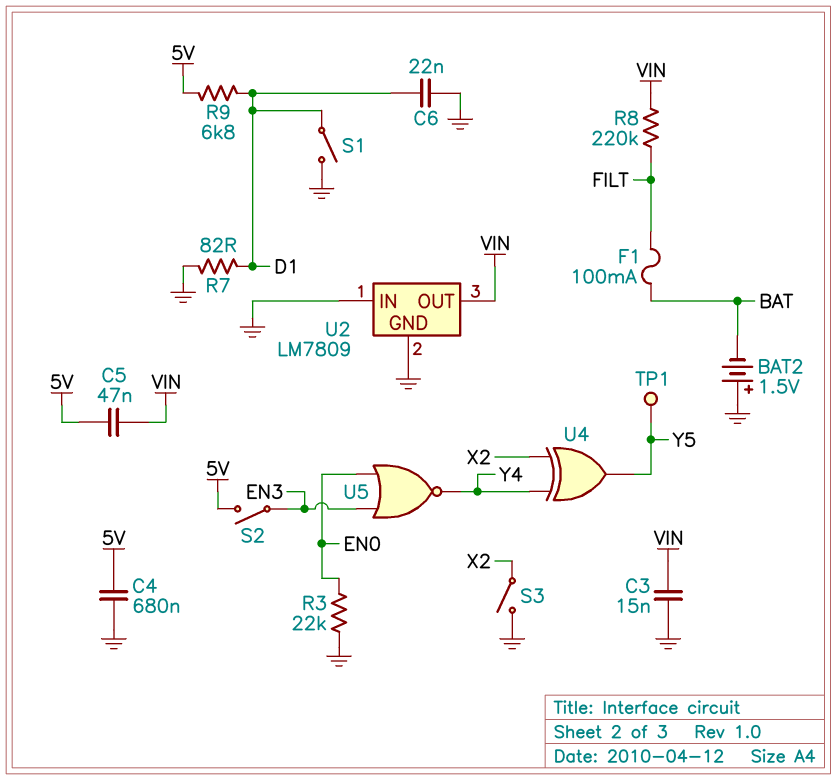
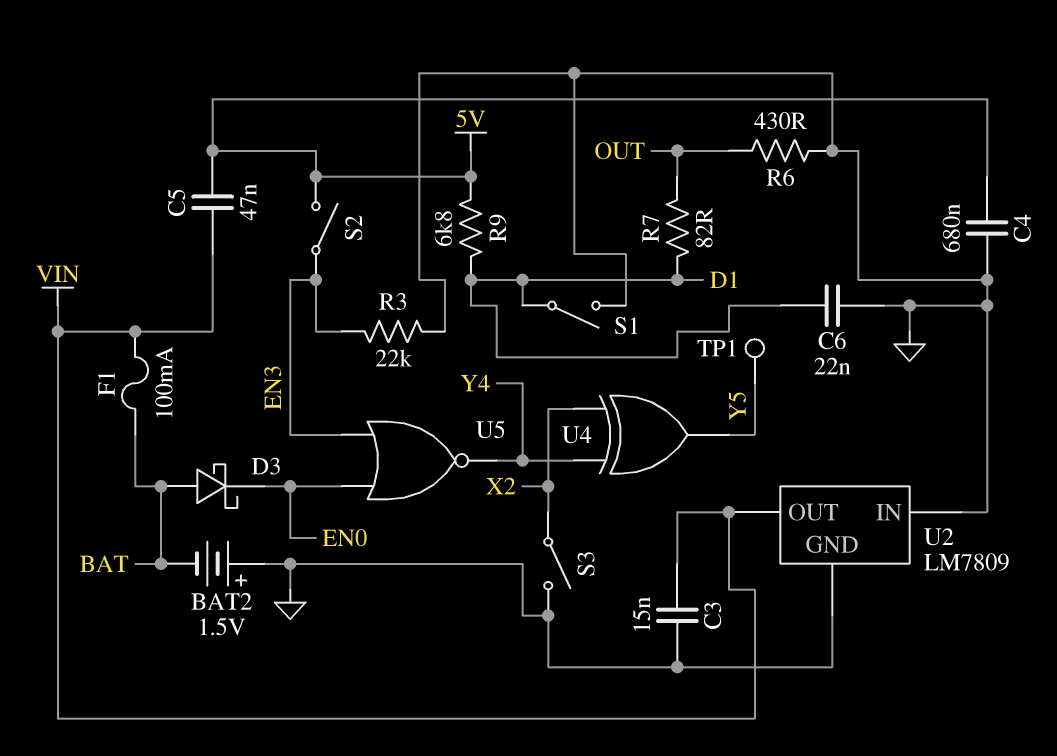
D3: none -> schottky (A BAT, K EN0)
F1: 100mA (BAT, FILT) -> 100mA (BAT, VIN)
R3: 22k (EN0, GND) -> 22k (EN3, GND)
R6: none -> 430 (GND, OUT)
R7: 82 (D1, GND) -> 82 (D1, OUT)
R8: 220k (FILT, VIN) -> none

